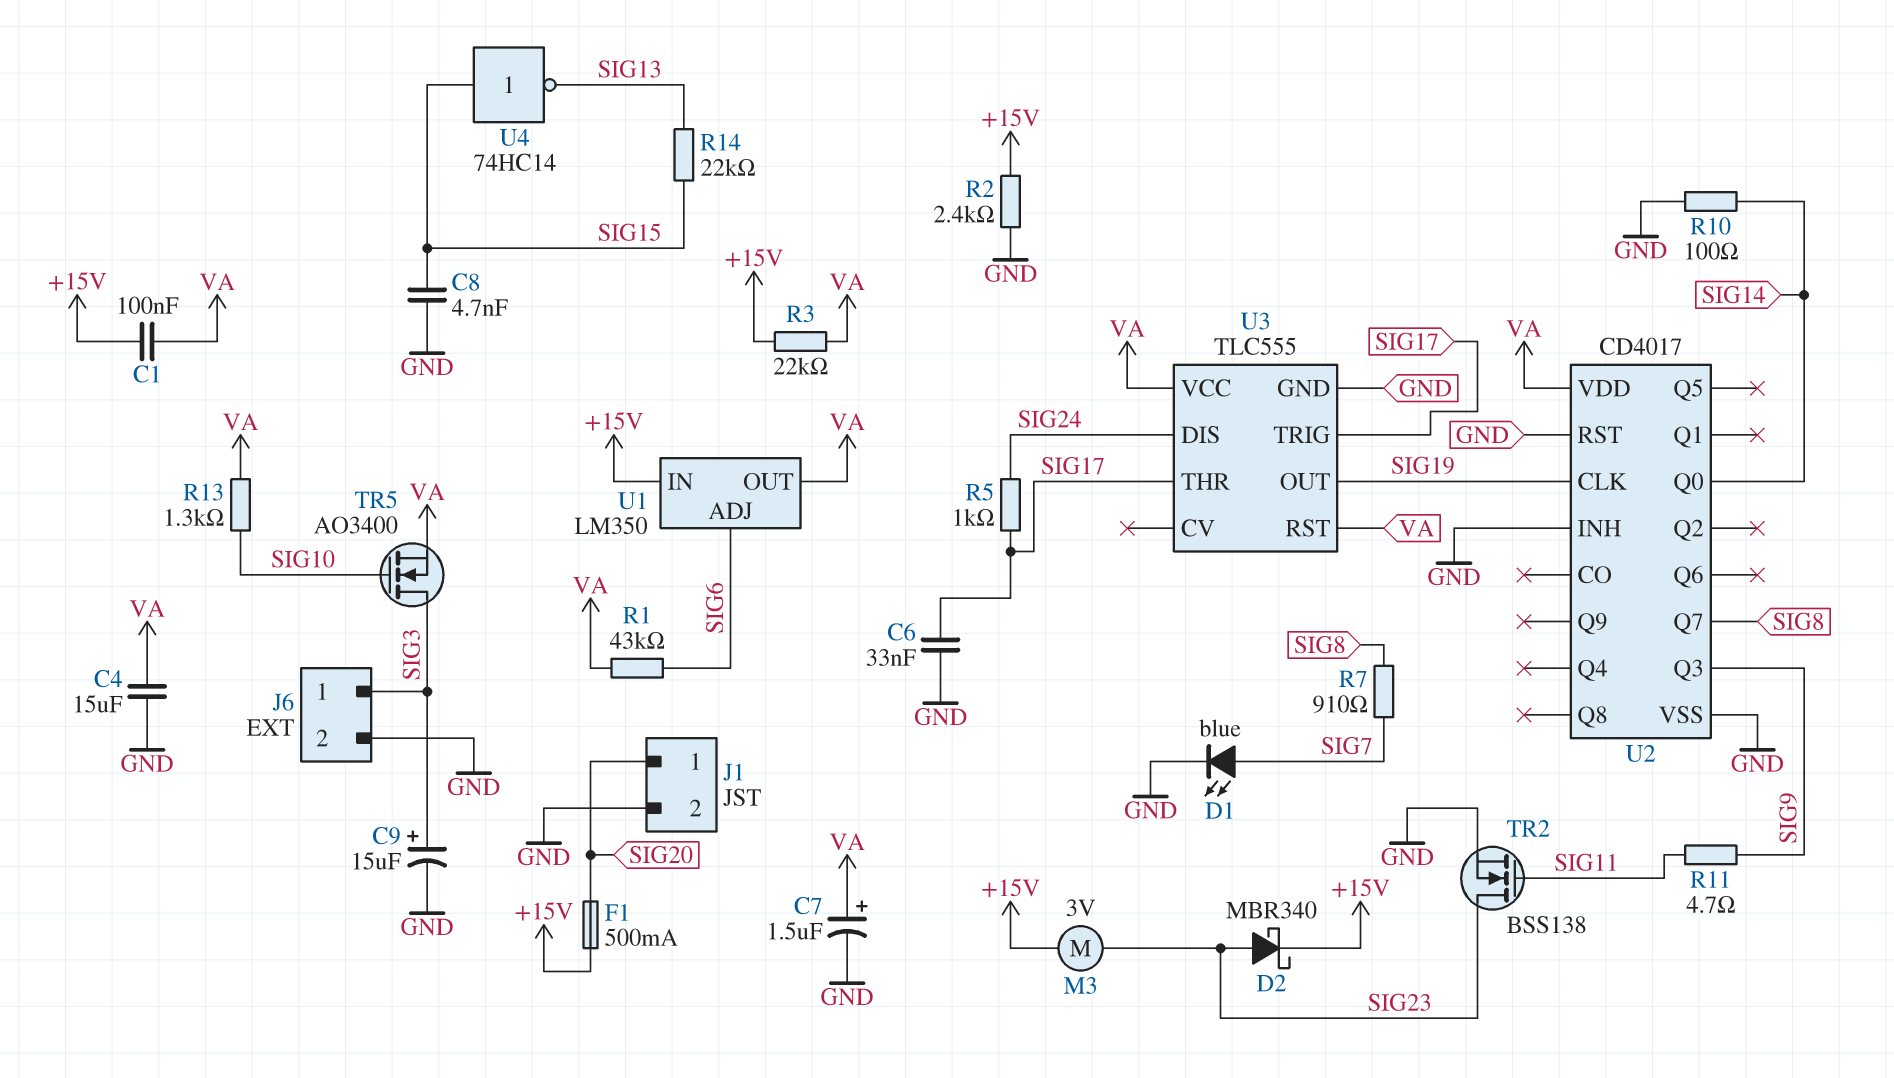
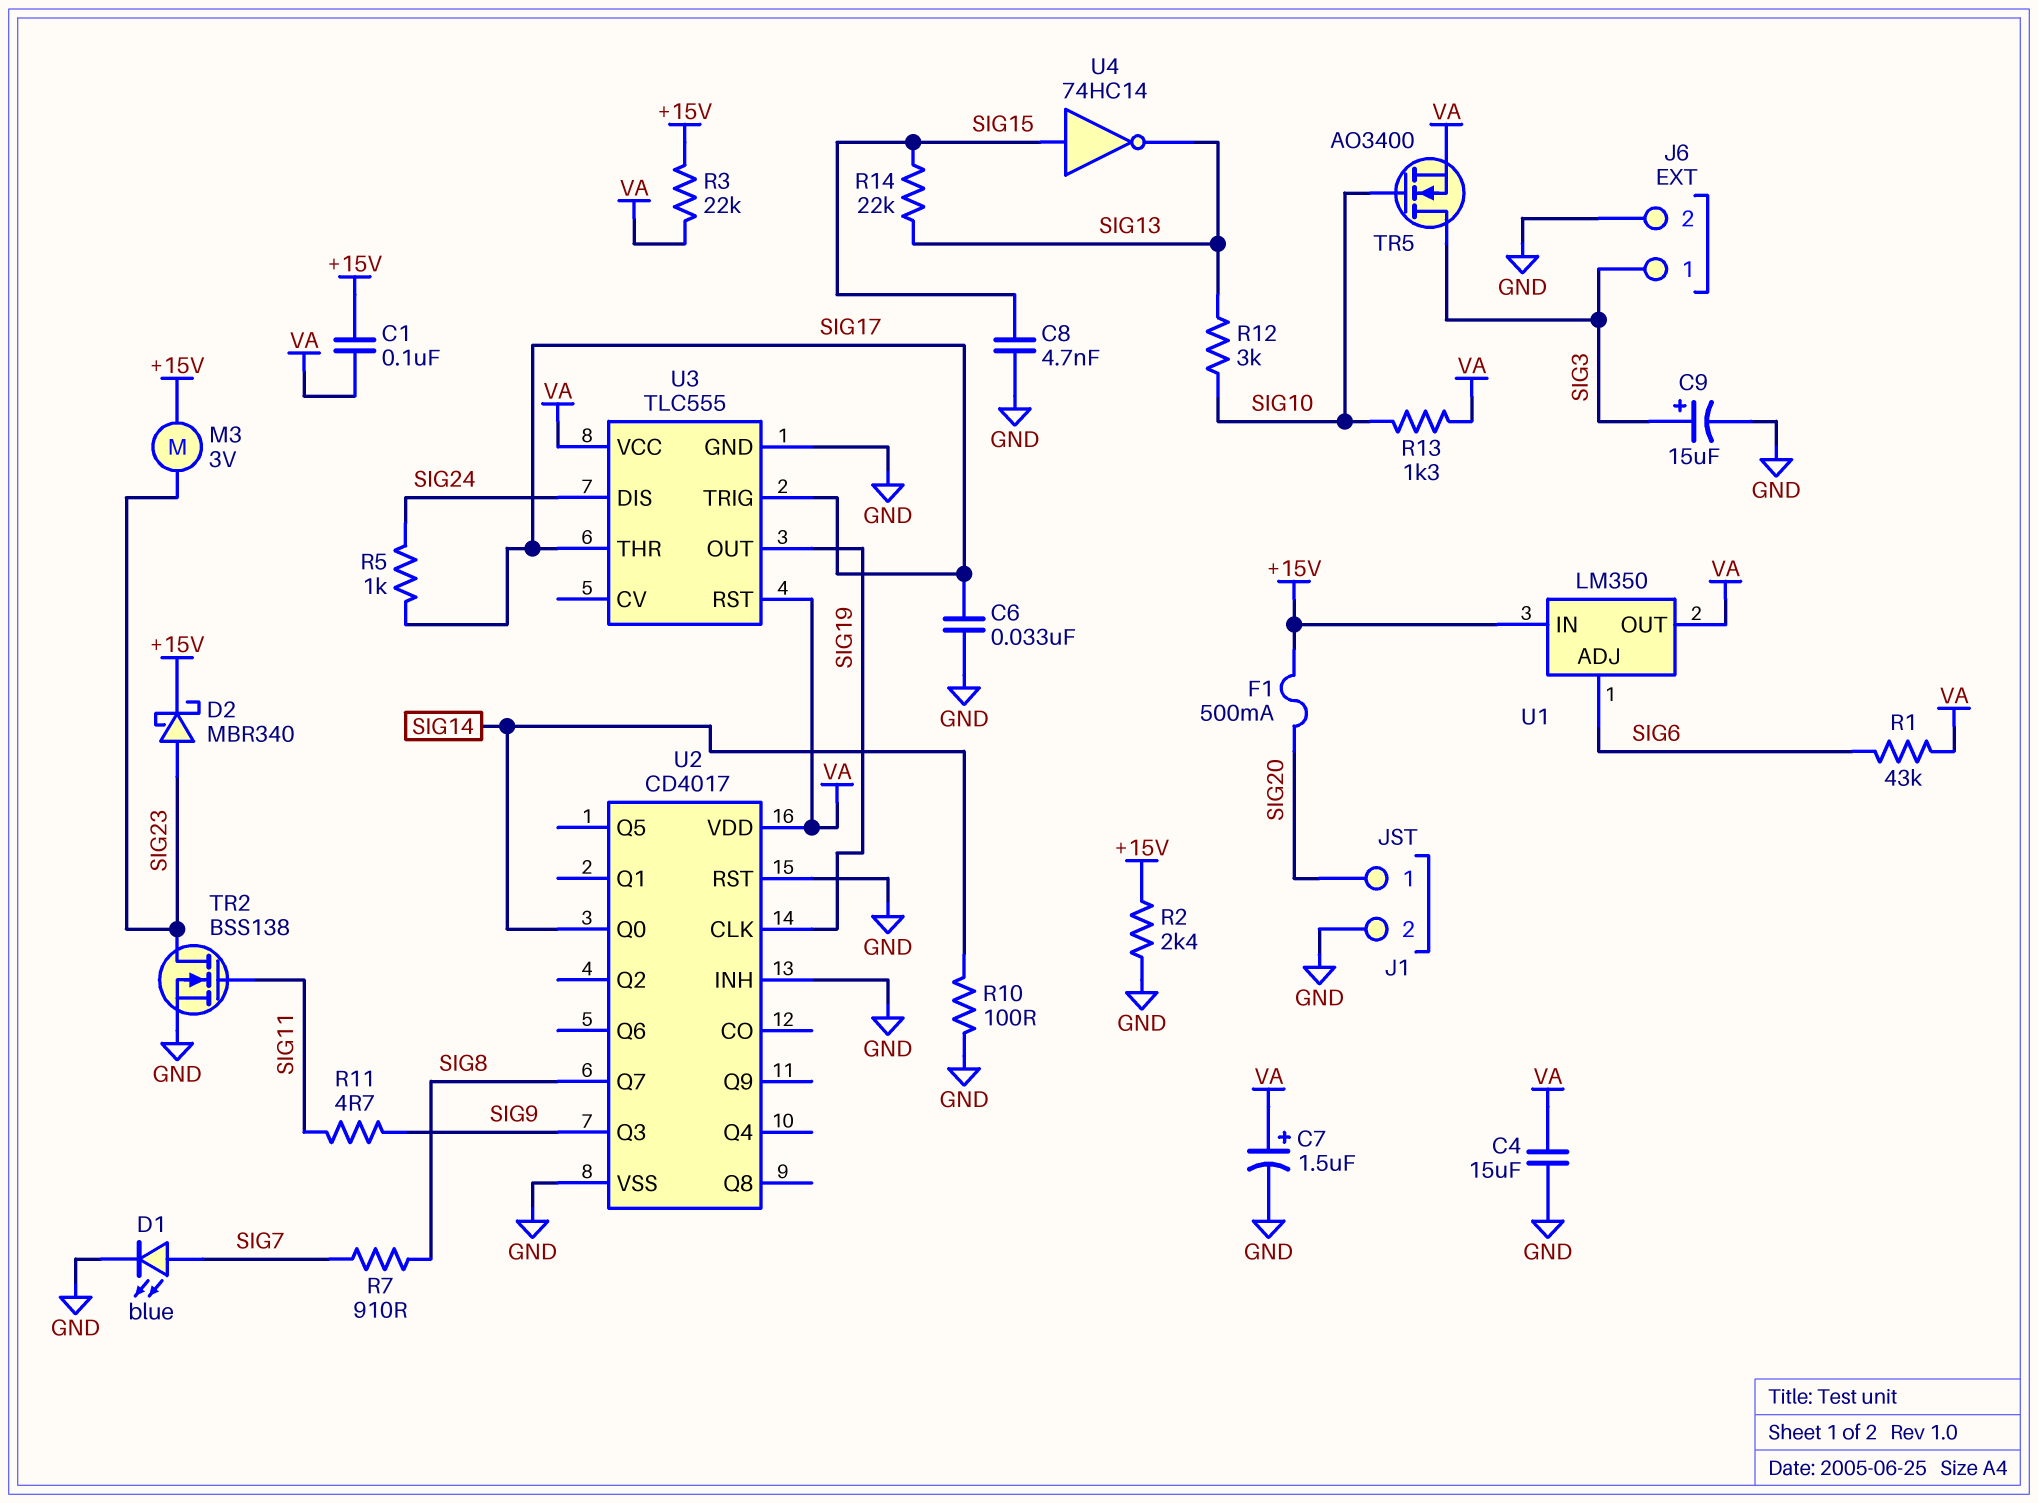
R12: none -> 3k (SIG10, SIG13)

